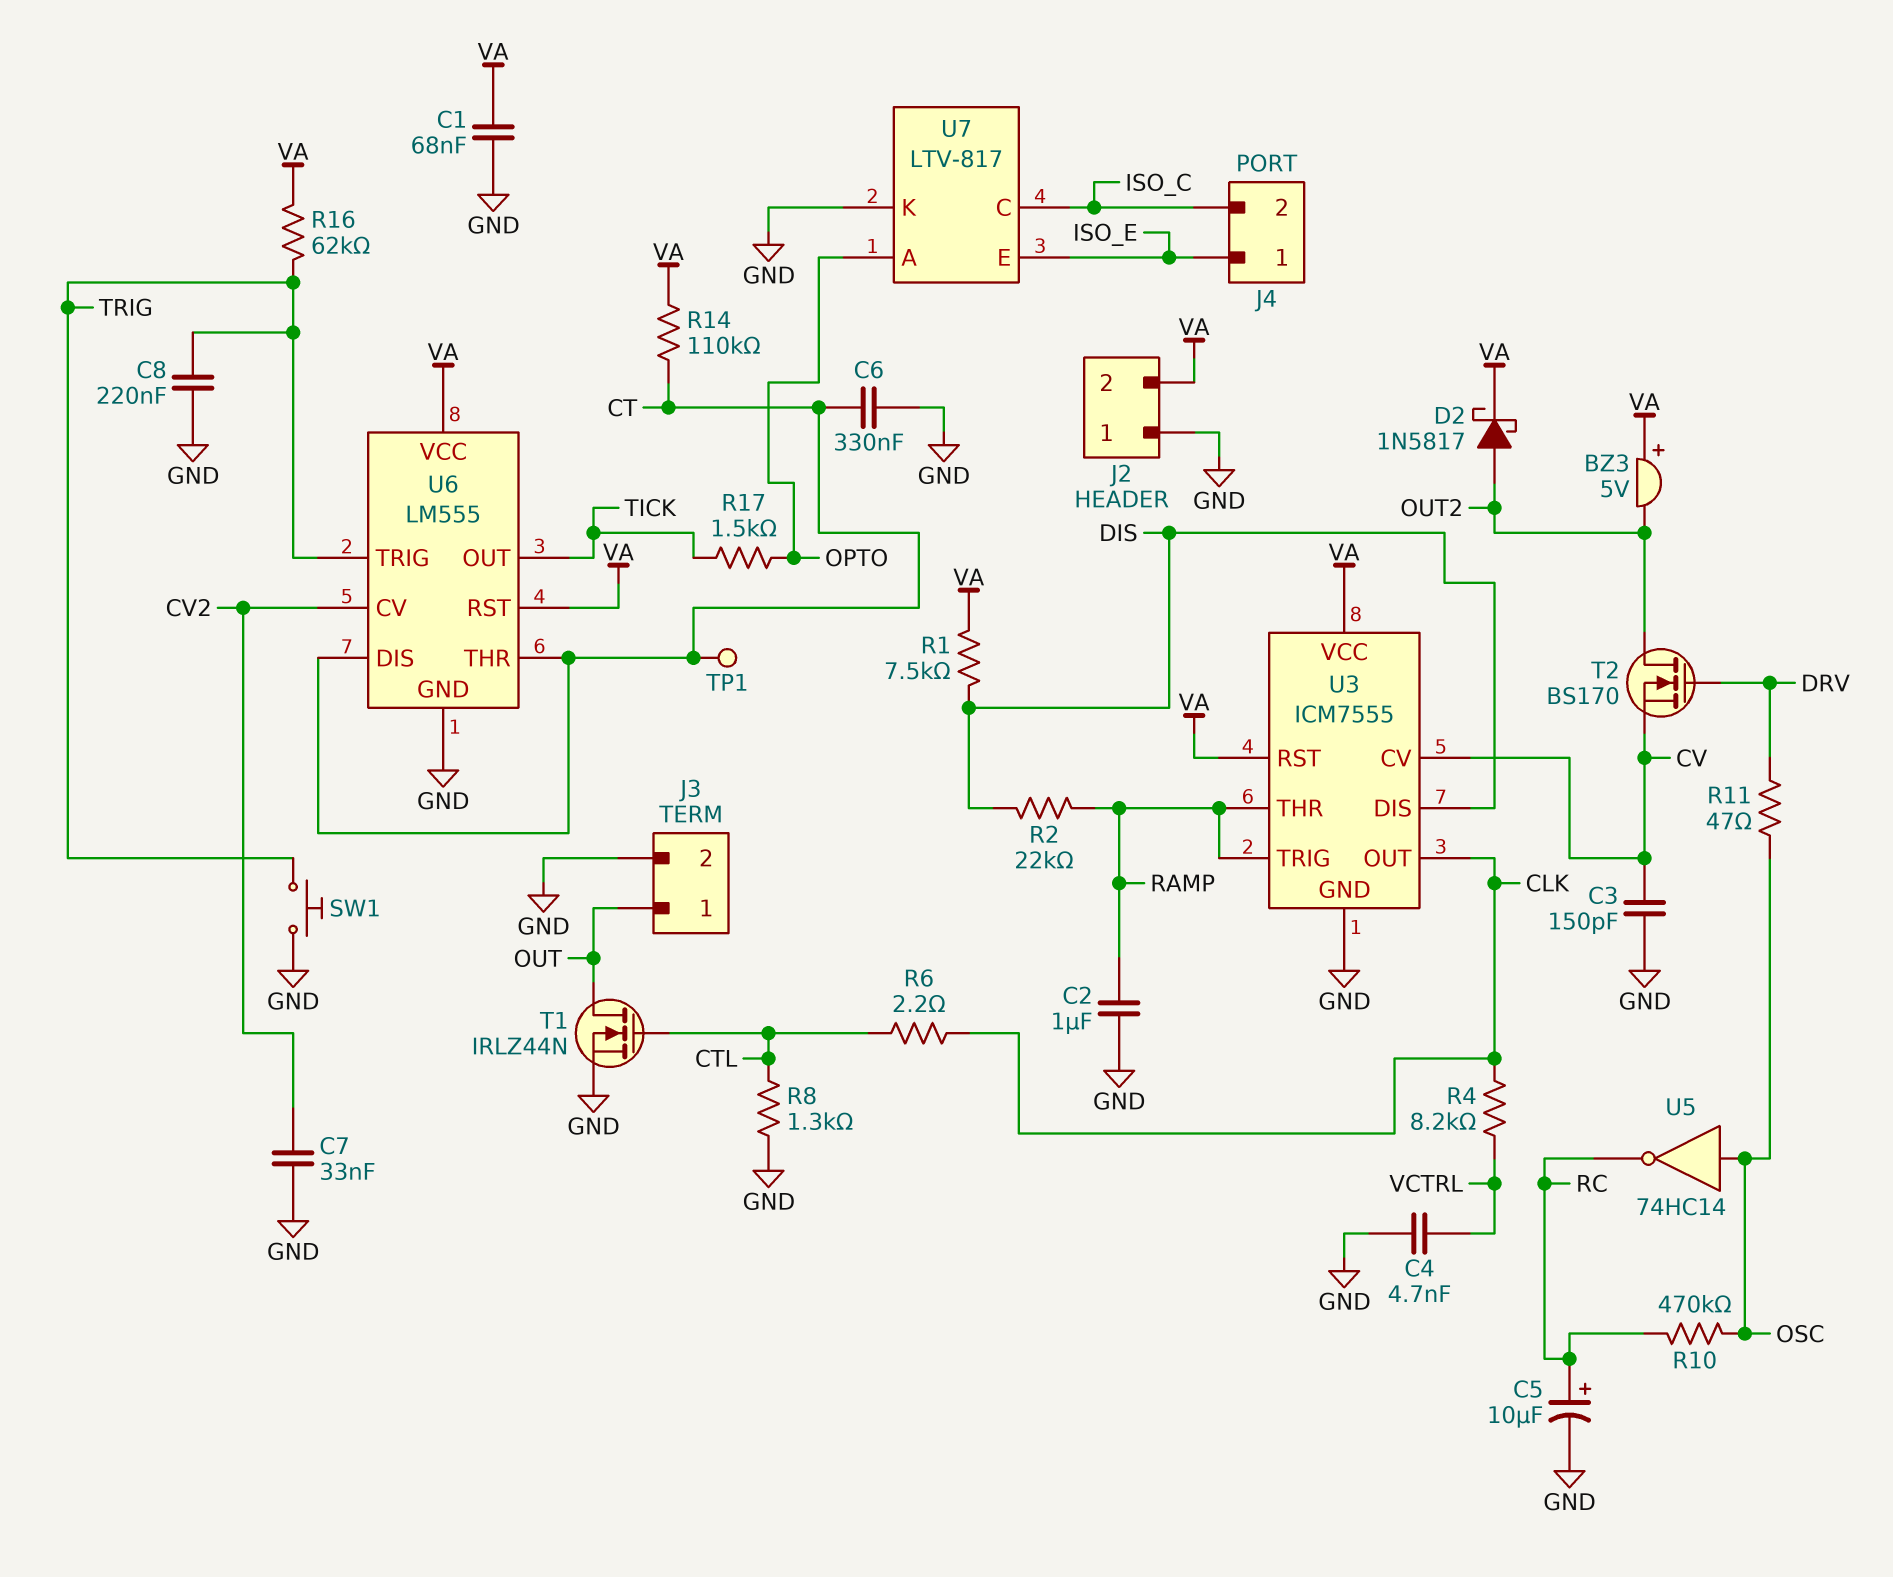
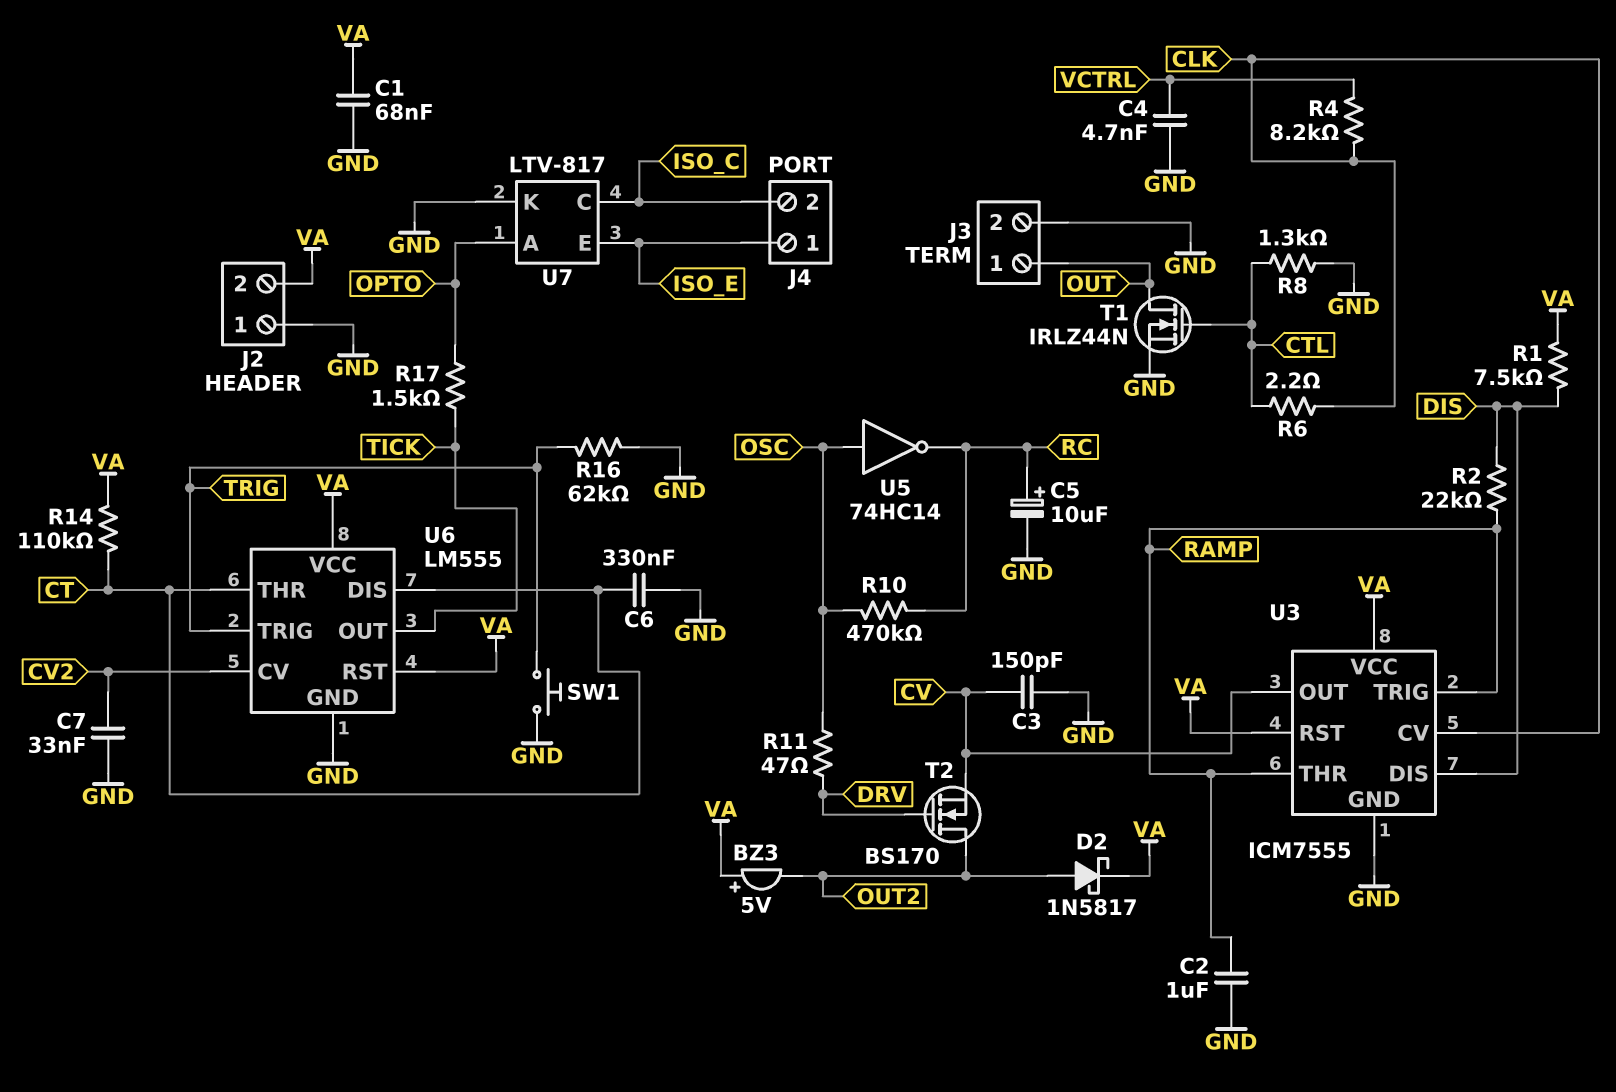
C8: 220nF (GND, TRIG) -> none
R16: 62k (TRIG, VA) -> 62k (GND, TRIG)
TP1: test point (CT) -> none
U3 pin CV: CV -> CLK
U3 pin OUT: CLK -> CV

